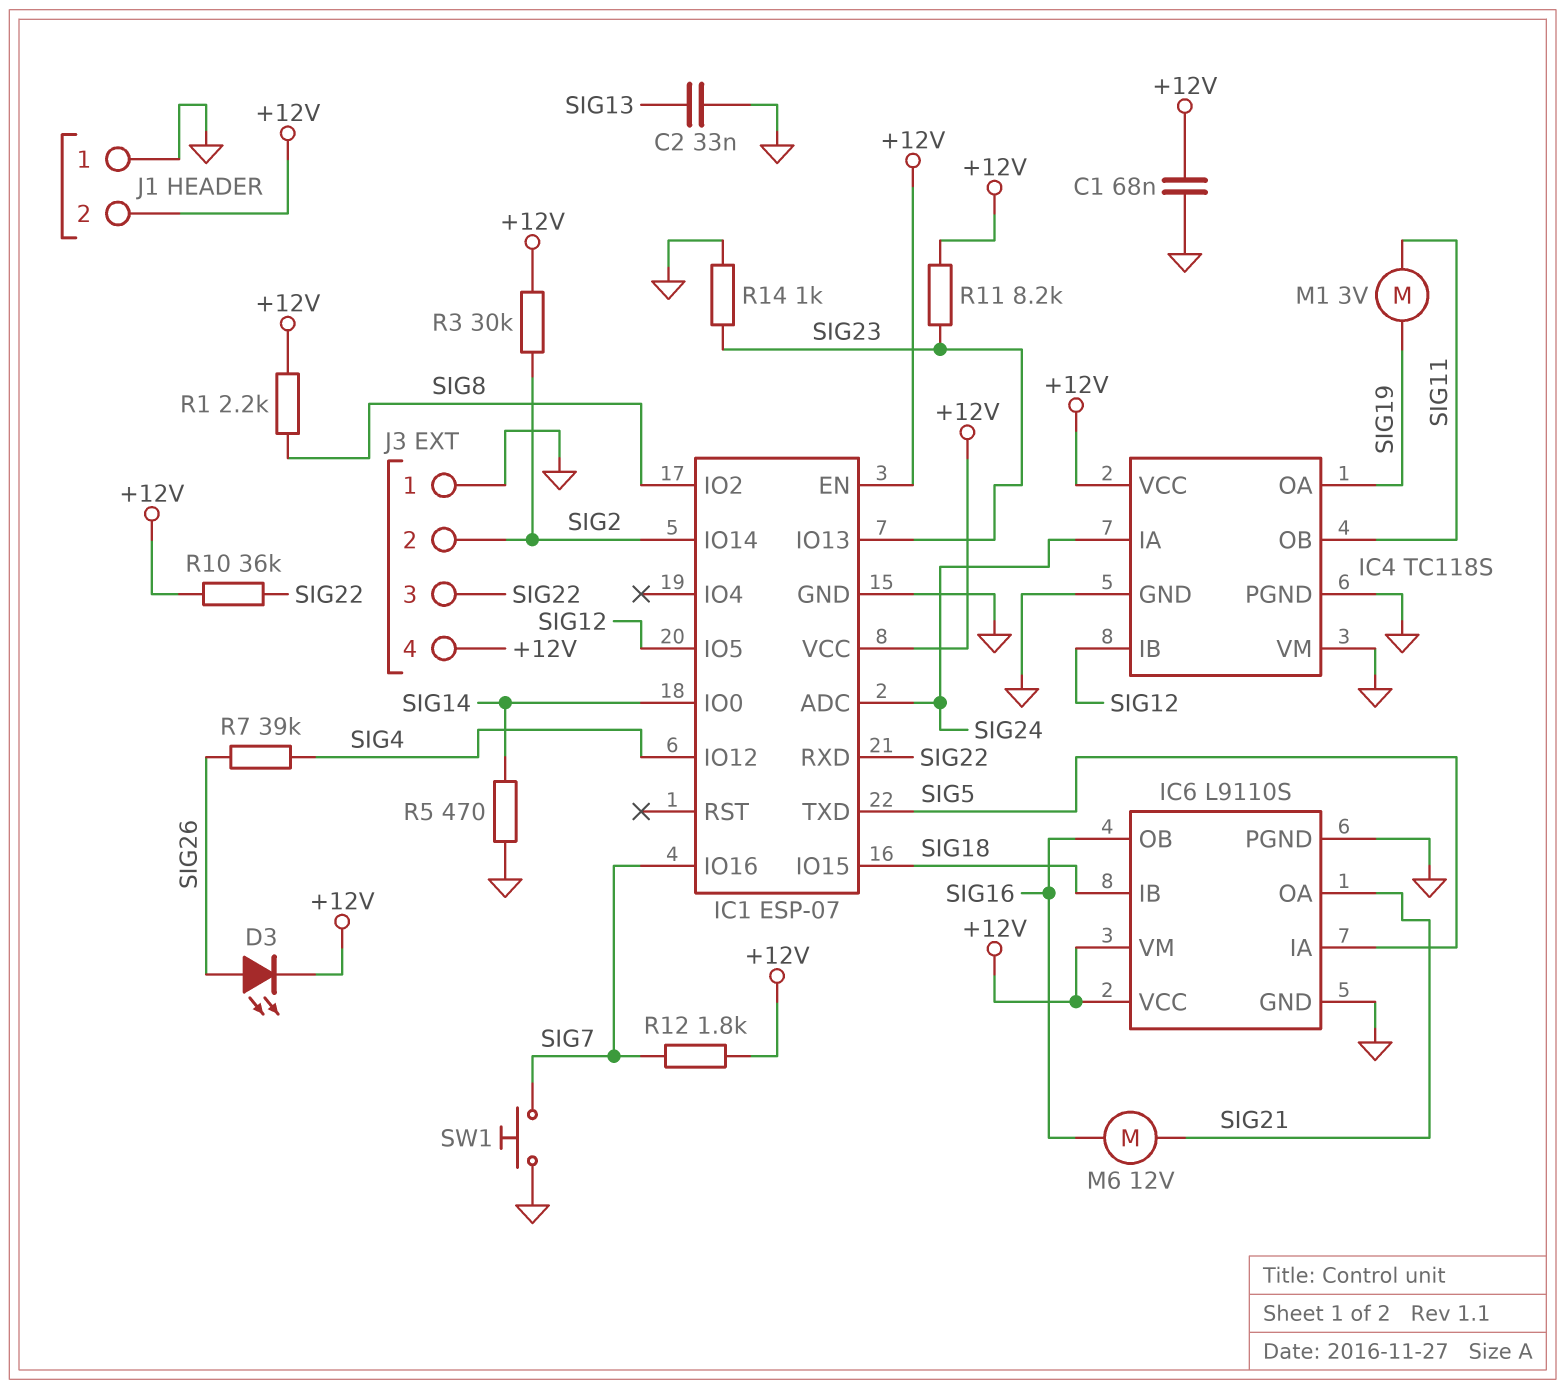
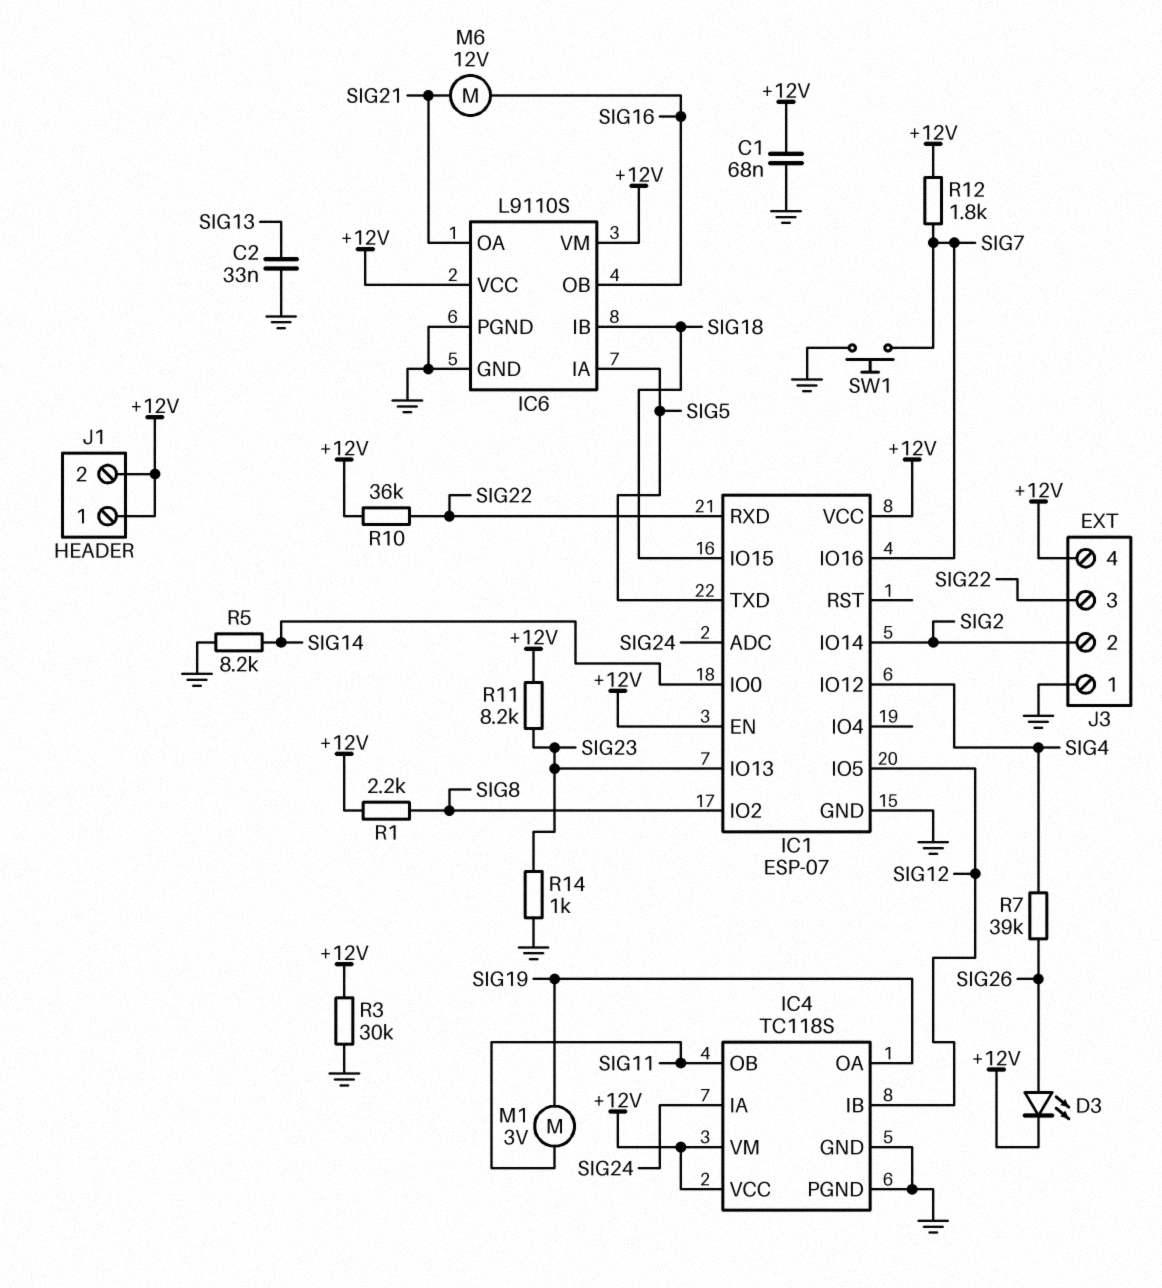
IC4 pin VM: GND -> +12V
J1 pin 1: GND -> +12V
R3: 30k (+12V, SIG2) -> 30k (+12V, GND)
R5: 470 (GND, SIG14) -> 8.2k (GND, SIG14)

